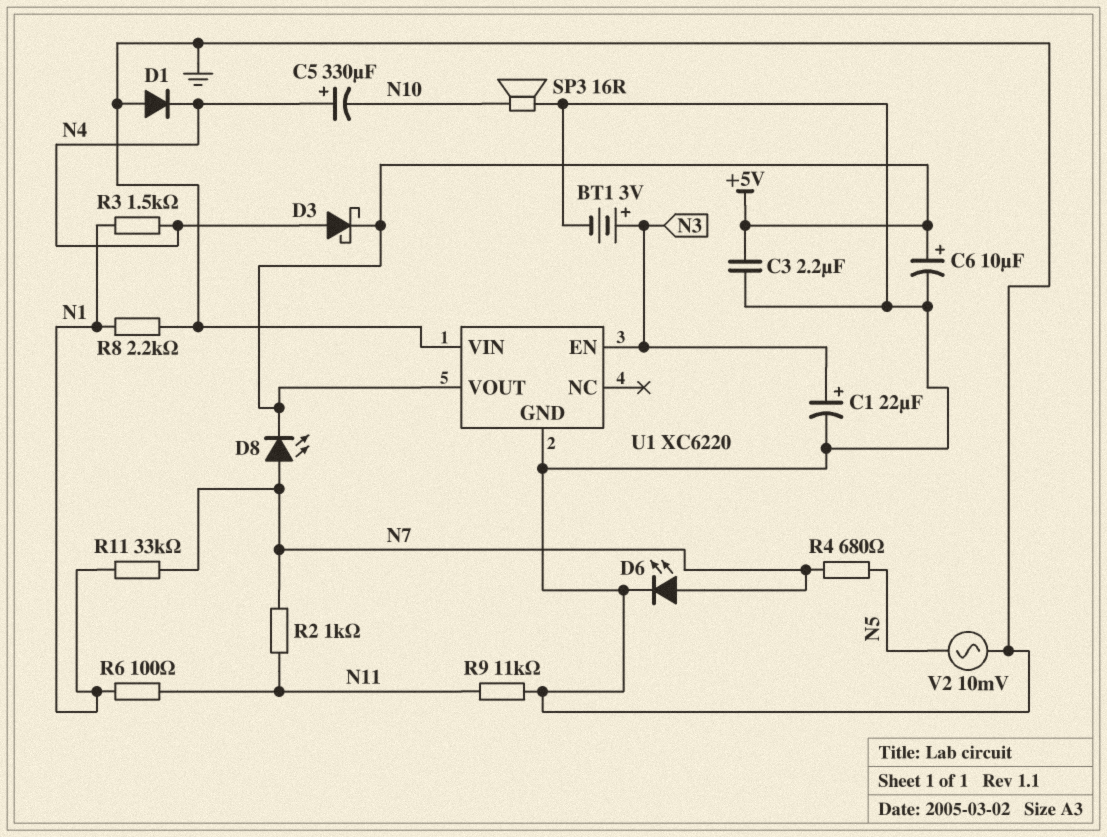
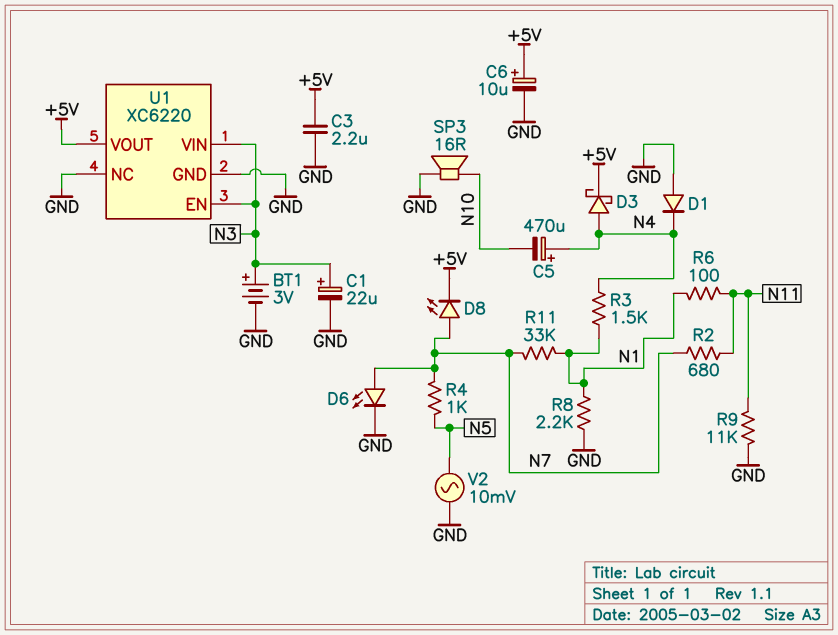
C5: 330uF (plus N4, minus N10) -> 470uF (plus N4, minus N10)
R2: 1k (N7, N11) -> 680 (N7, N11)
R4: 680 (N5, N7) -> 1k (N5, N7)
U1 pin NC: none -> GND
U1 pin VIN: GND -> N3

